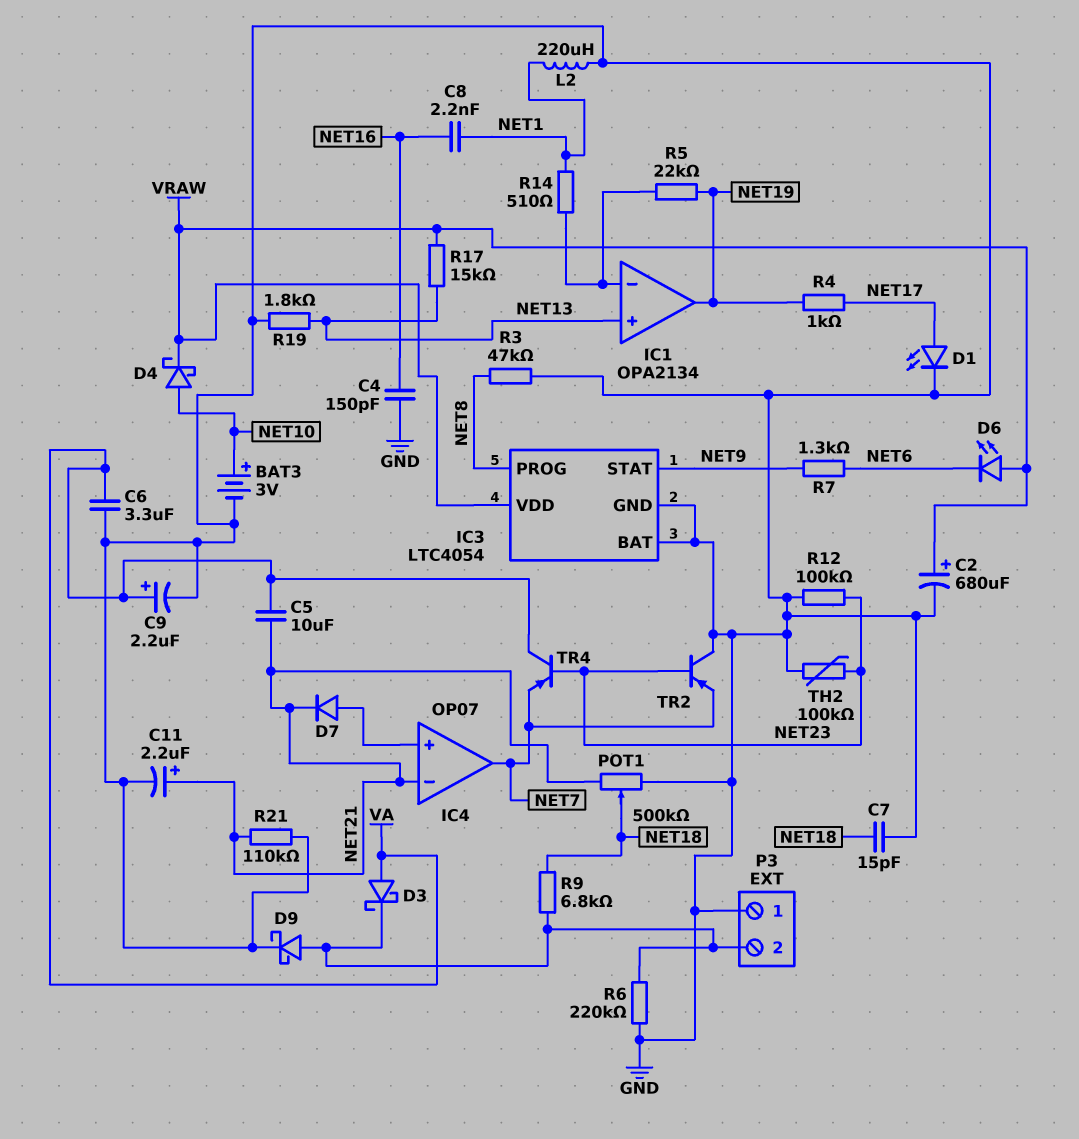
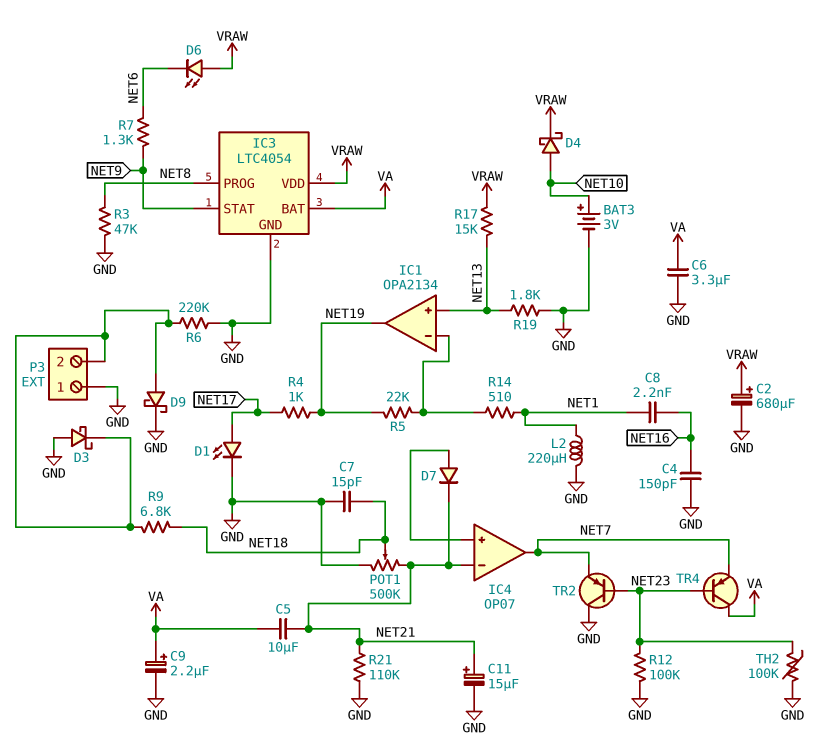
C11: 2.2uF (plus NET21, minus GND) -> 15uF (plus NET21, minus GND)
D3: schottky (A VA, K P3/2) -> schottky (A GND, K P3/2)
IC3 pin BAT: GND -> VA

